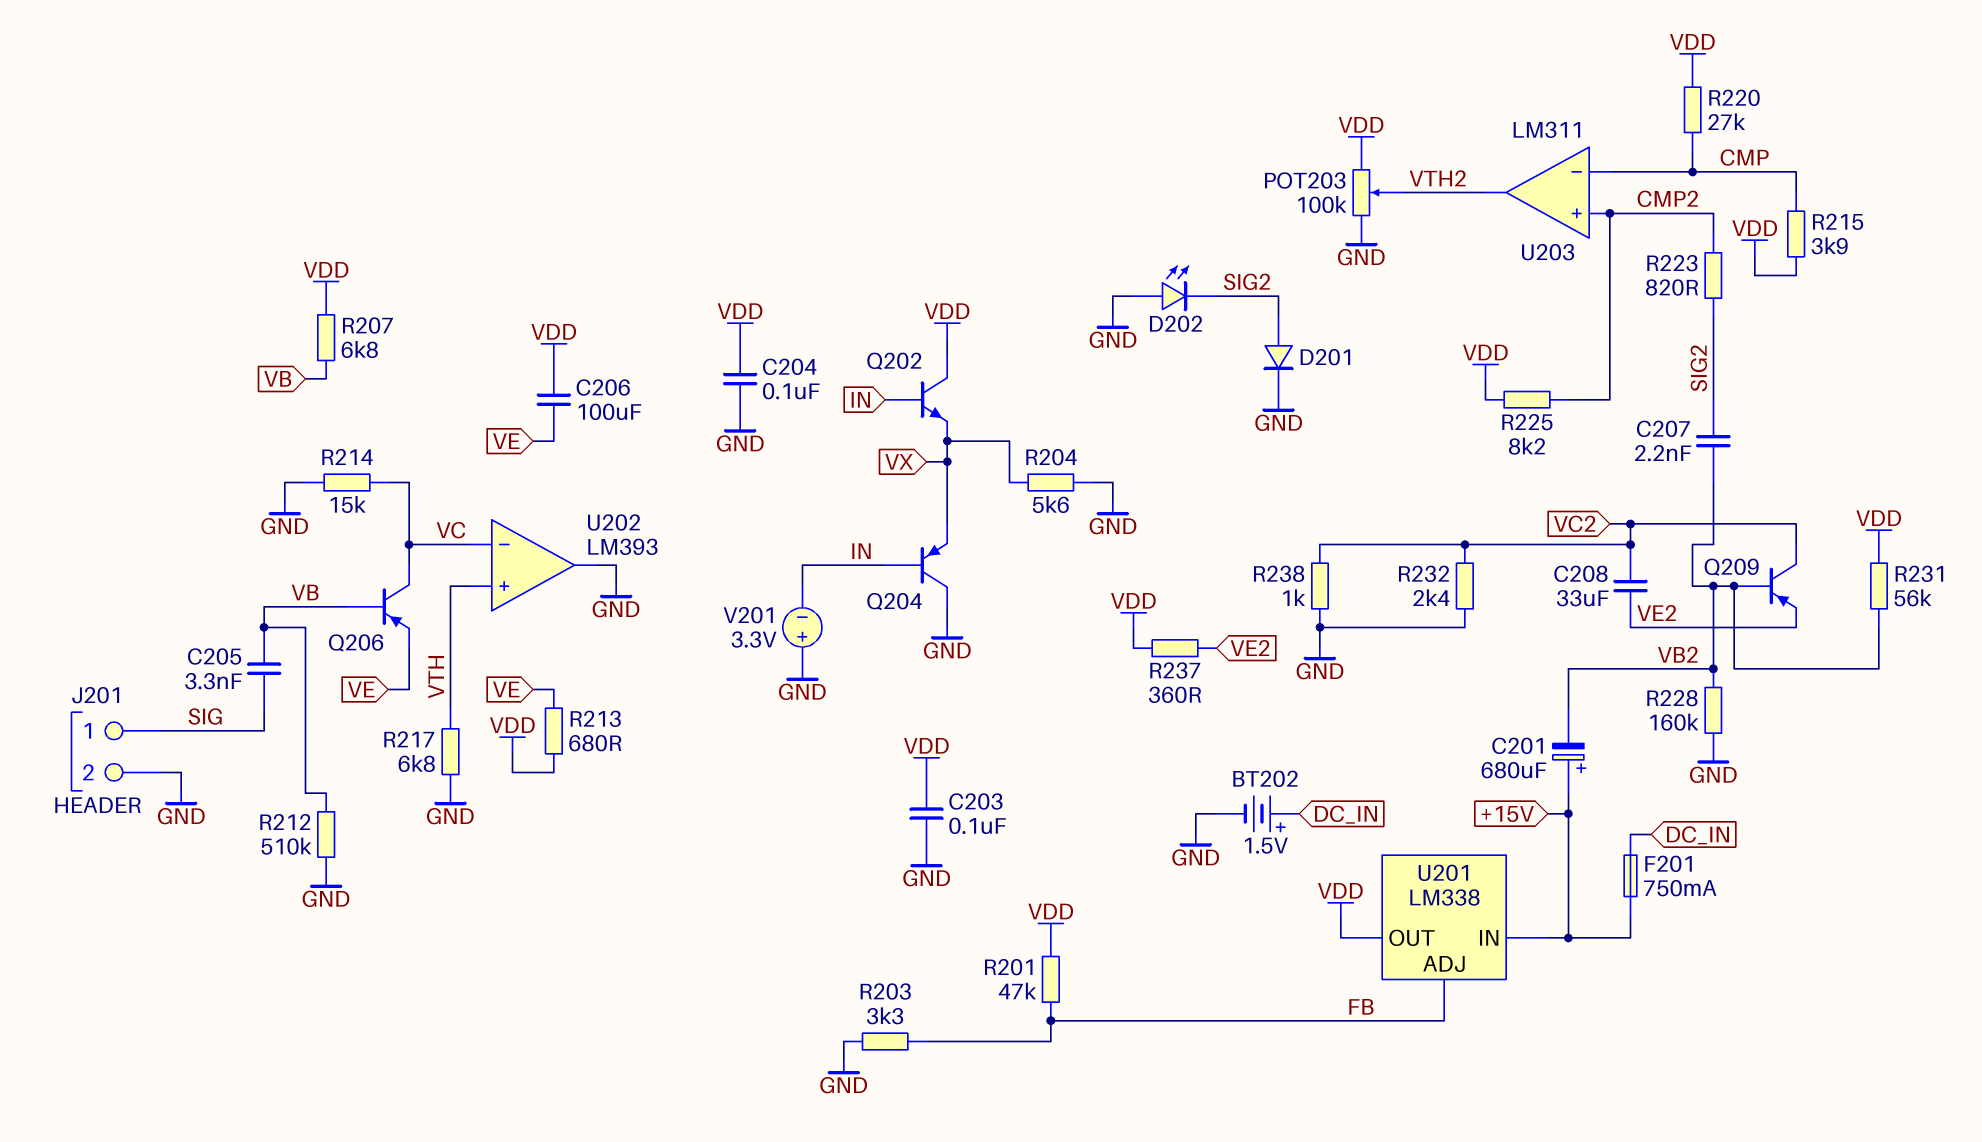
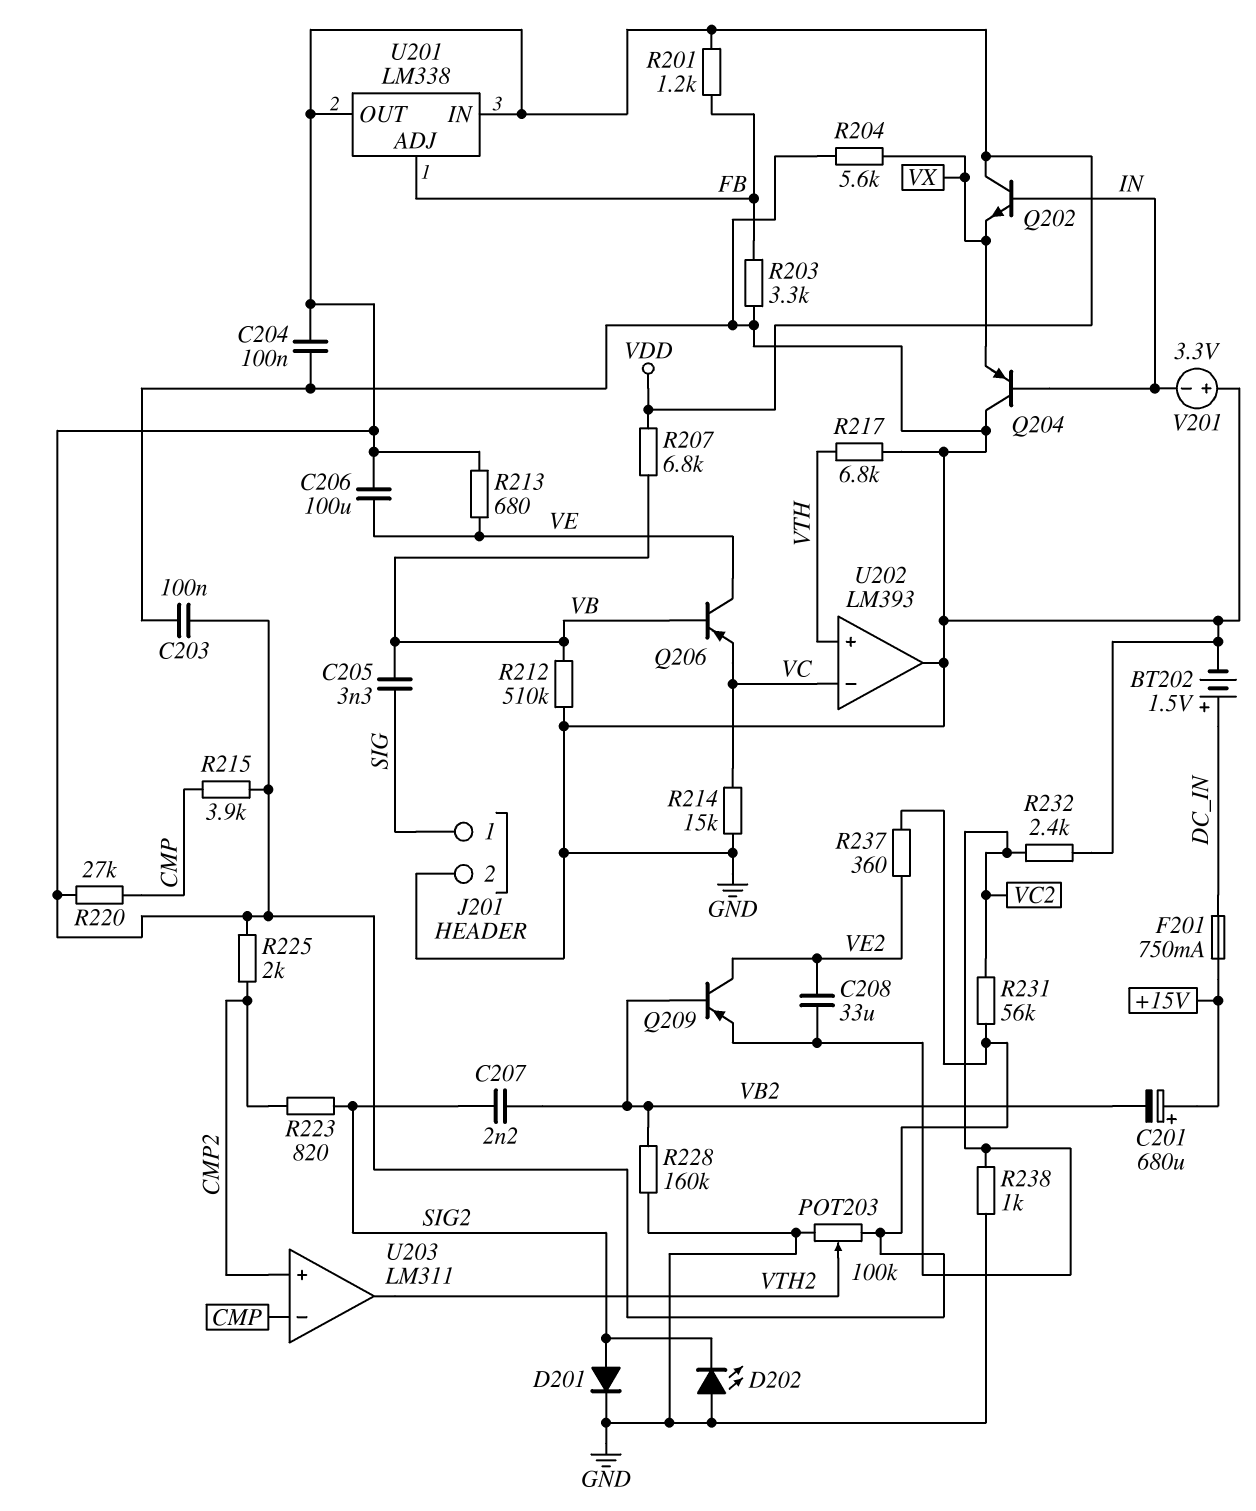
Q206: PNP (B VB, C VC, E VE) -> PNP (B VB, C VE, E VC)
Q209: PNP (B VB2, C VC2, E VE2) -> PNP (B VB2, C VE2, E VC2)
R201: 47k (FB, VDD) -> 1.2k (FB, VDD)
R225: 8.2k (CMP2, VDD) -> 2k (CMP2, VDD)
R231: 56k (VB2, VDD) -> 56k (VC2, VDD)
U201 pin IN: +15V -> VDD

